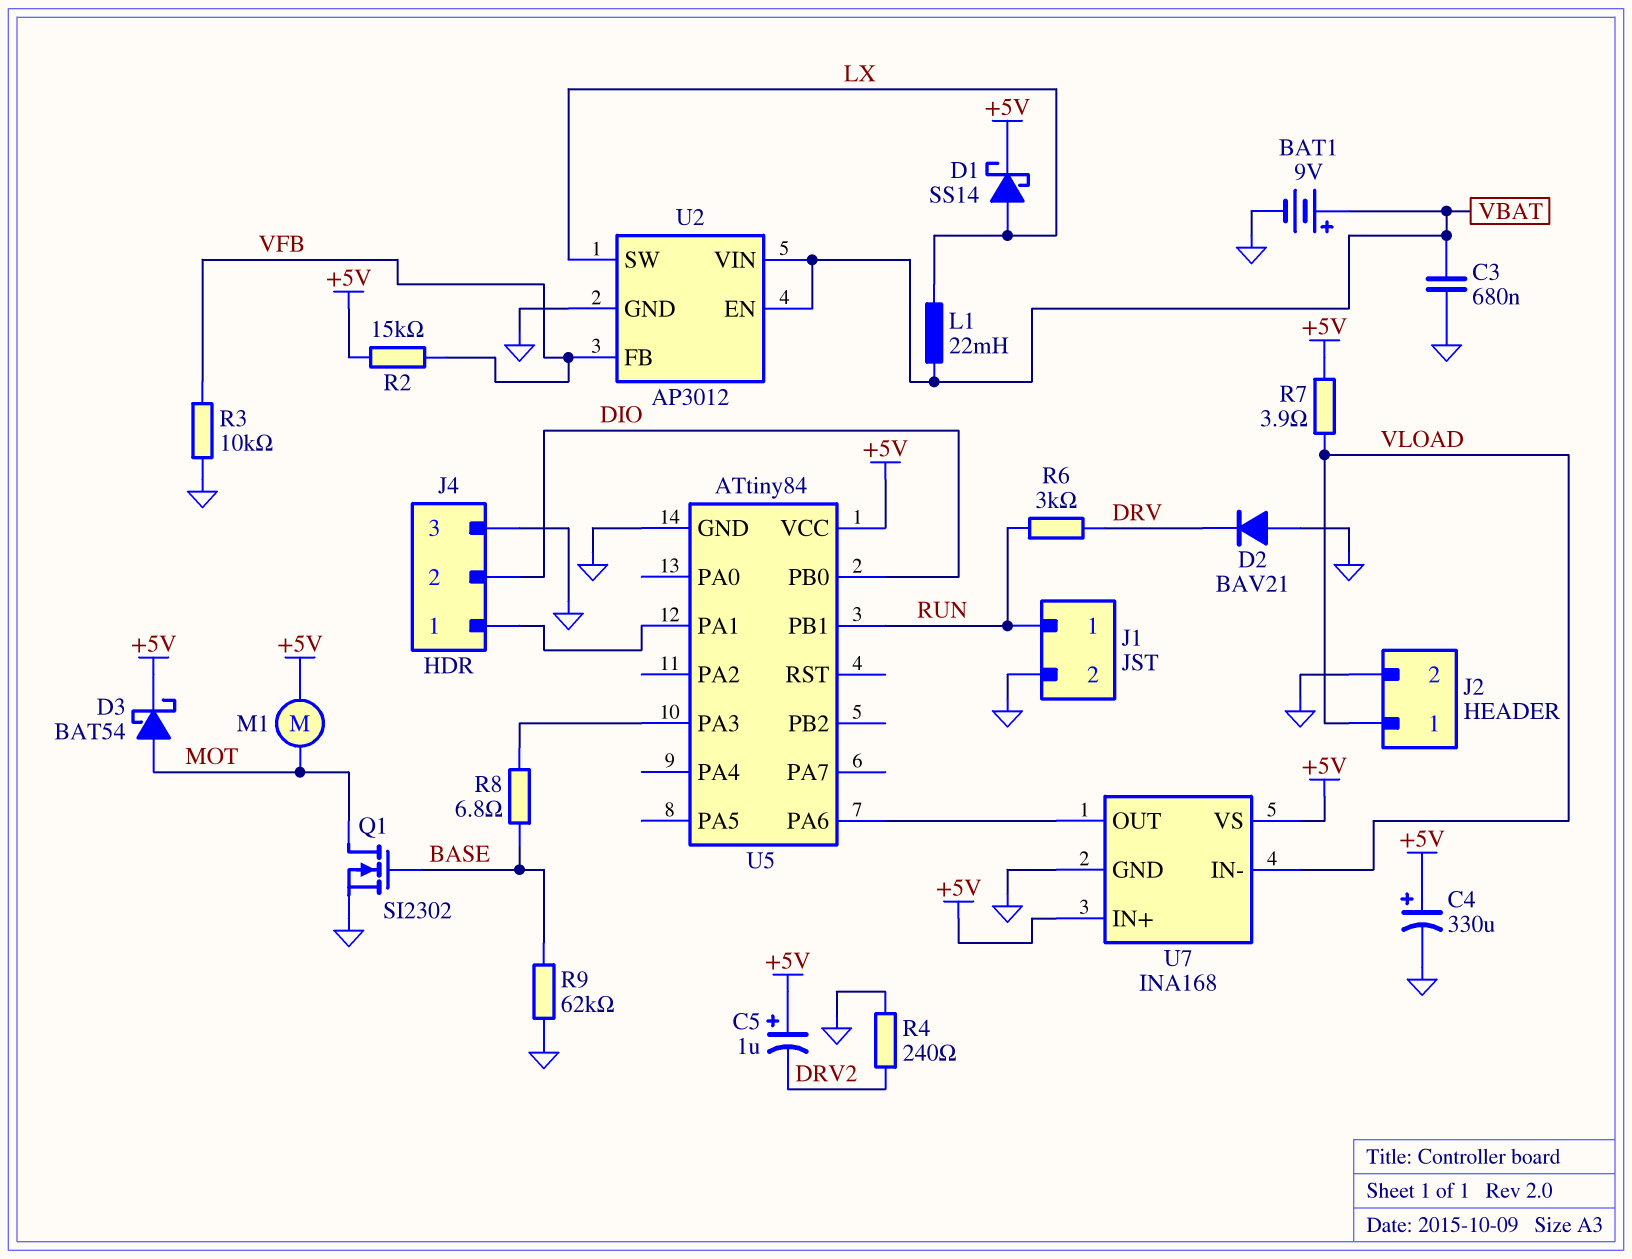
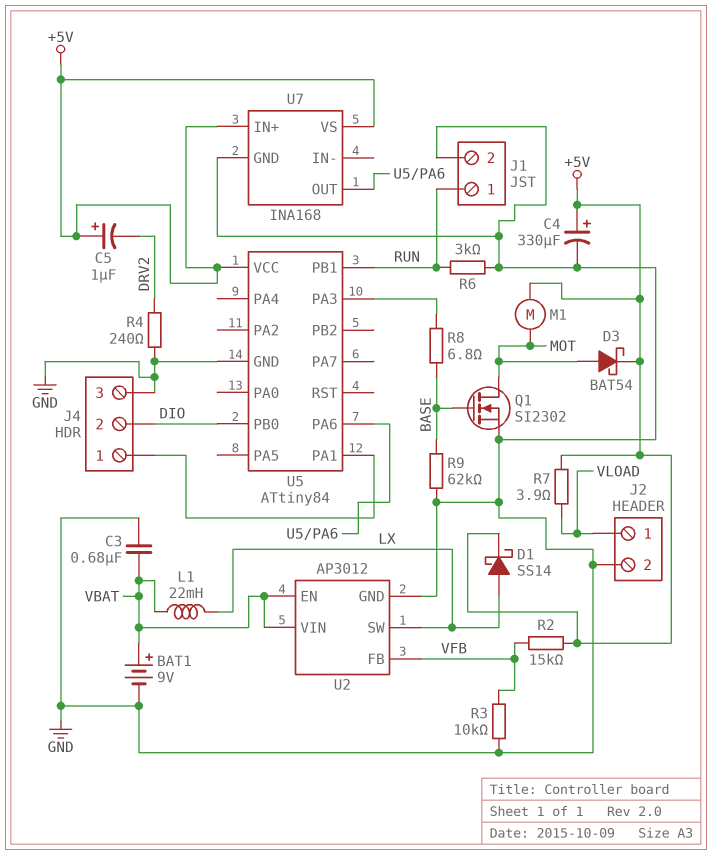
D2: diode BAV21 (A GND, K DRV) -> none
R6: 3k (DRV, RUN) -> 3k (GND, RUN)
U7 pin IN-: VLOAD -> none

